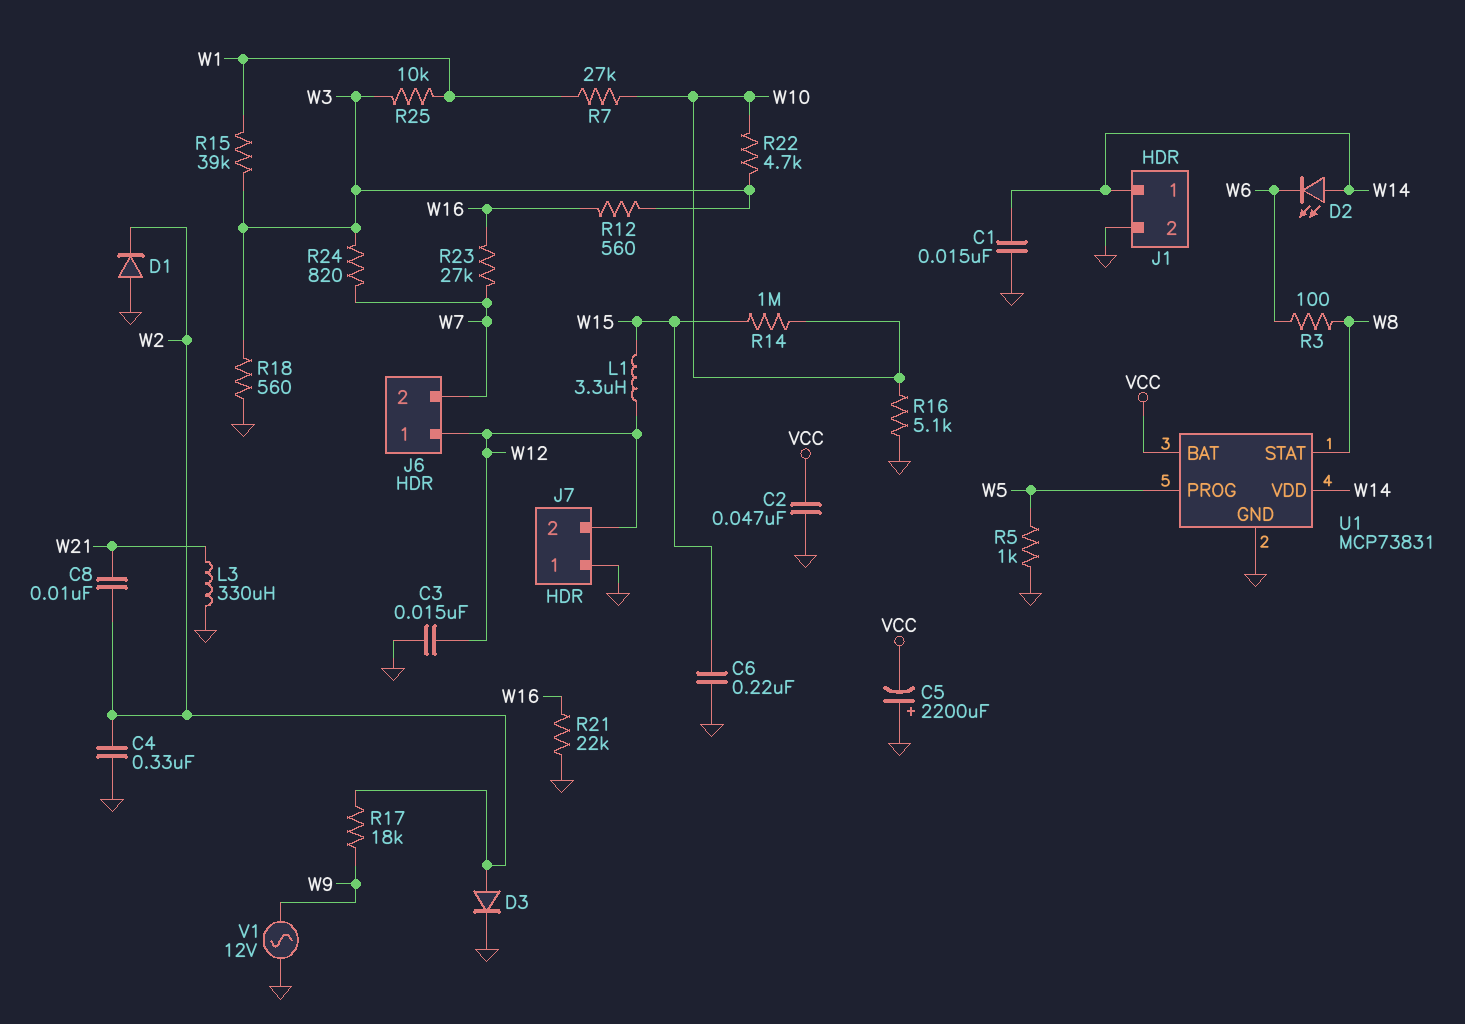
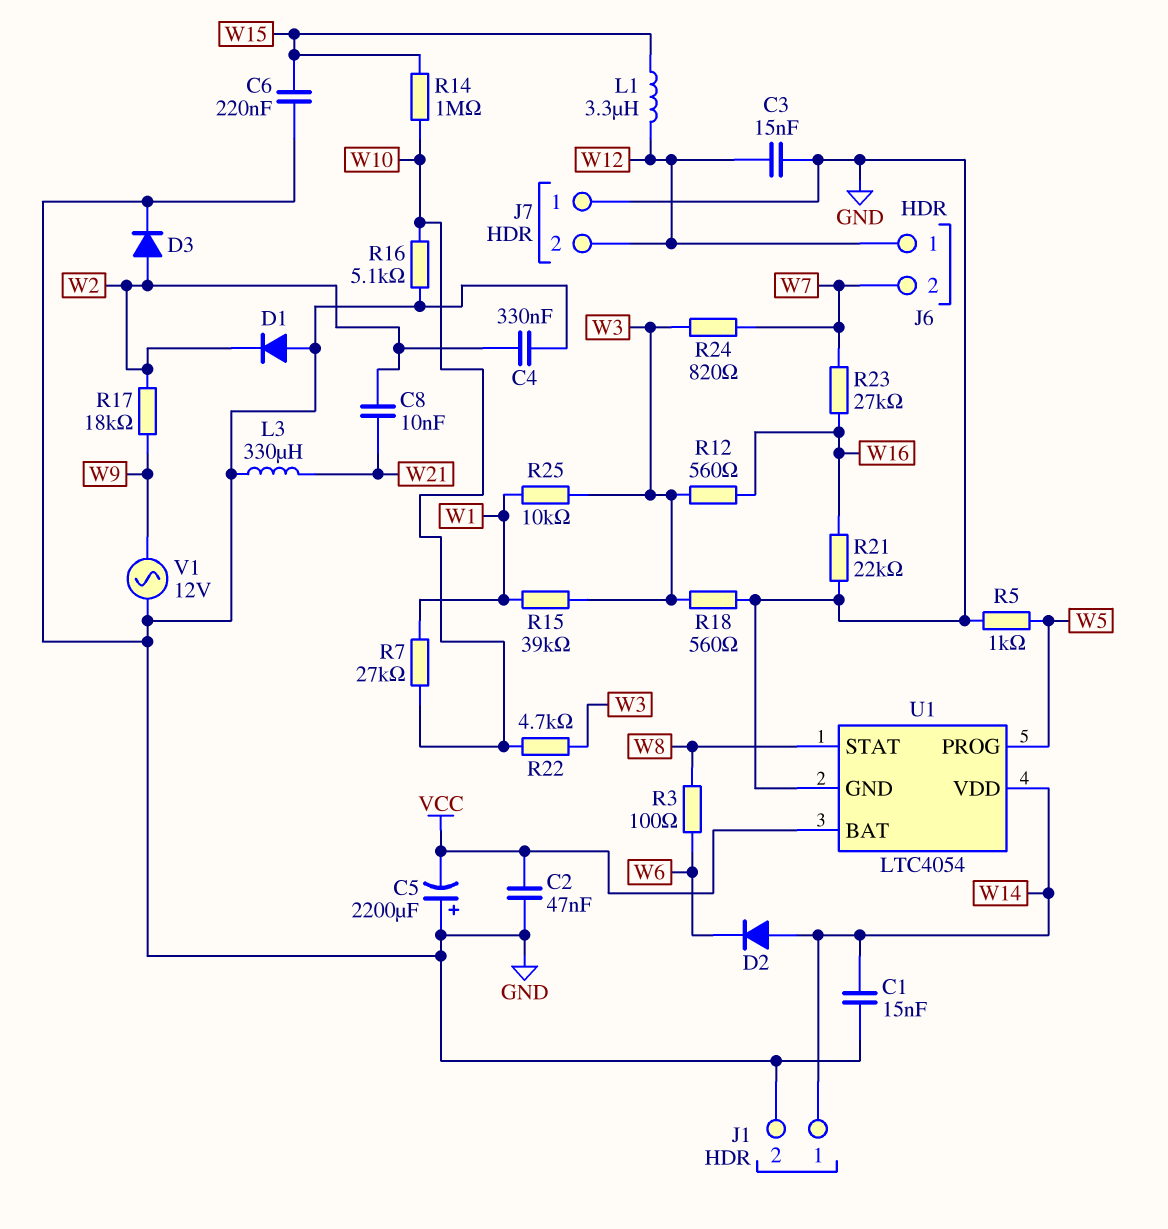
D2: LED (A W14, K W6) -> diode (A W14, K W6)
U1: MCP73831 -> LTC4054

